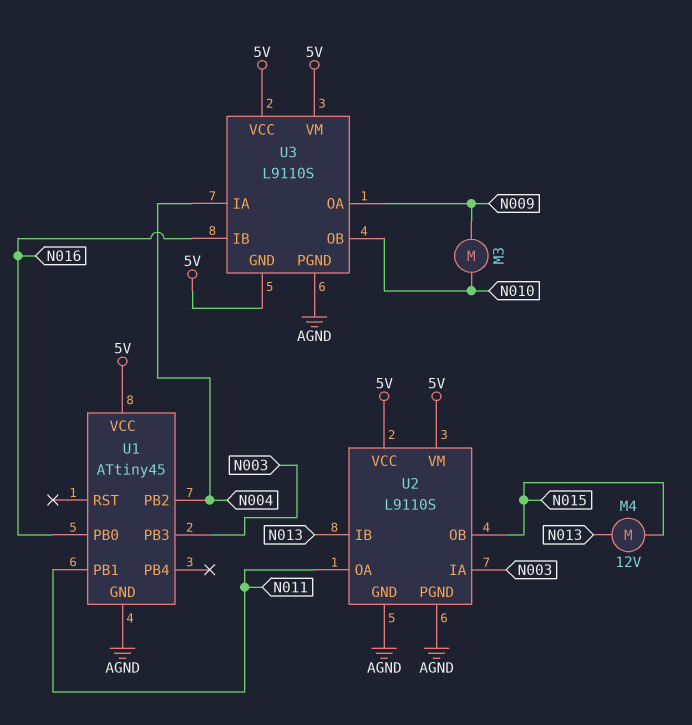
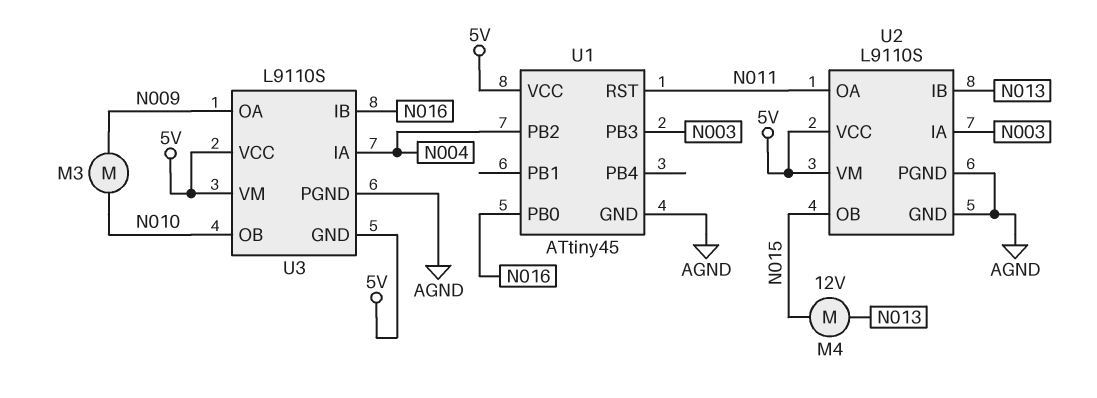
U1 pin PB1: N011 -> none
U1 pin RST: none -> N011

